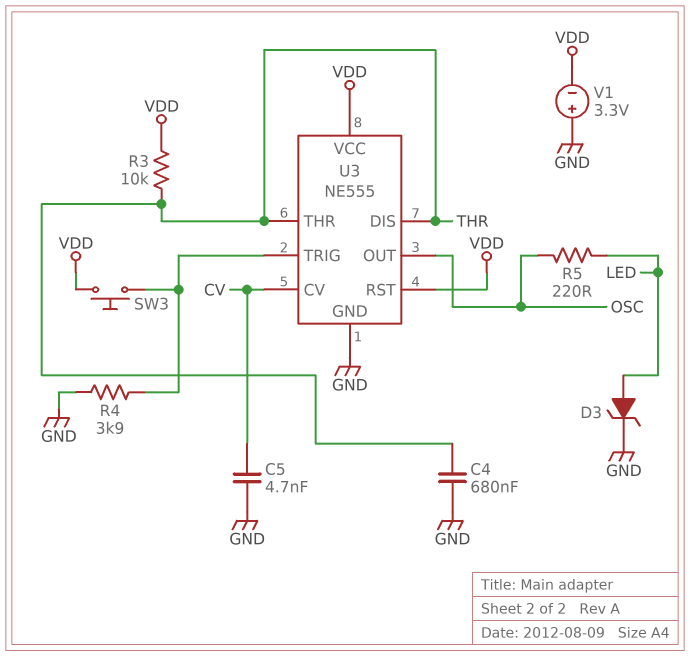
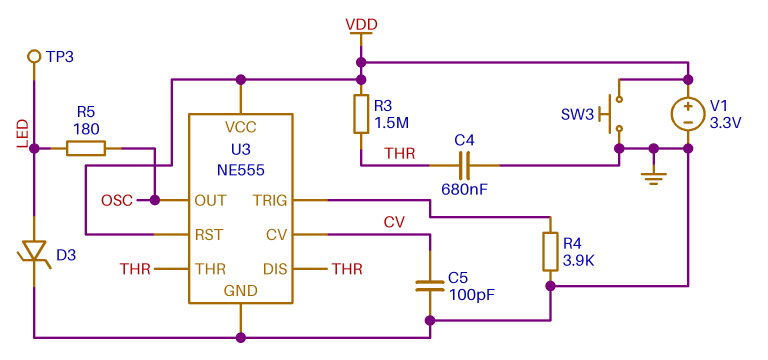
C5: 4.7nF (CV, GND) -> 100pF (CV, GND)
R3: 10k (THR, VDD) -> 1.5M (THR, VDD)
R5: 220 (LED, OSC) -> 180 (LED, OSC)
SW3: button (U3/TRIG, VDD) -> button (GND, VDD)
TP3: none -> test point (LED)
V1: 3.3V (plus GND, minus VDD) -> 3.3V (plus VDD, minus GND)

